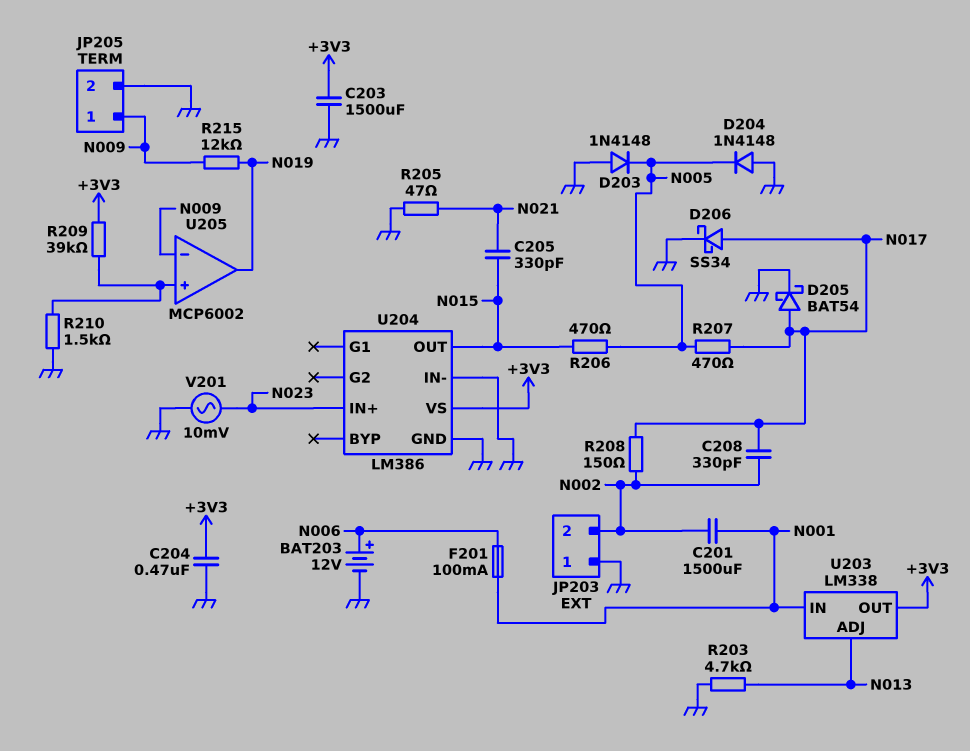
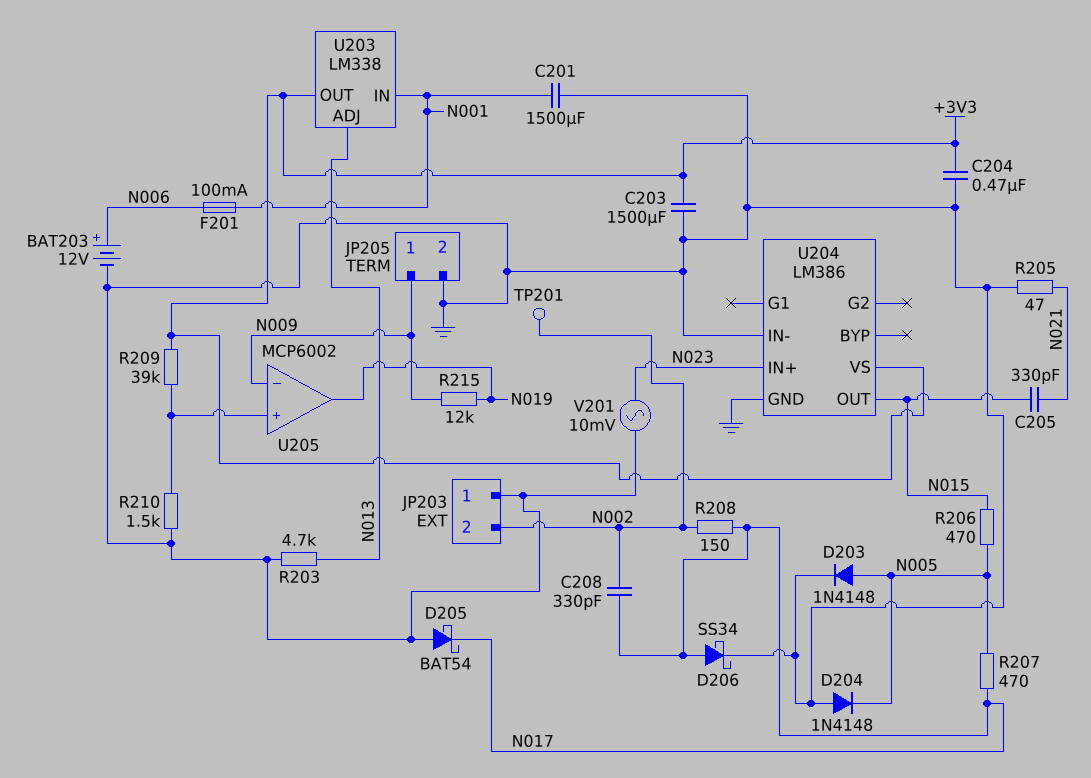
C201: 1500uF (N001, N002) -> 1500uF (GND, N001)
D203: diode 1N4148 (A GND, K N005) -> diode 1N4148 (A N005, K GND)
D205: schottky BAT54 (A N017, K GND) -> schottky BAT54 (A GND, K N017)
TP201: none -> test point (N002)

